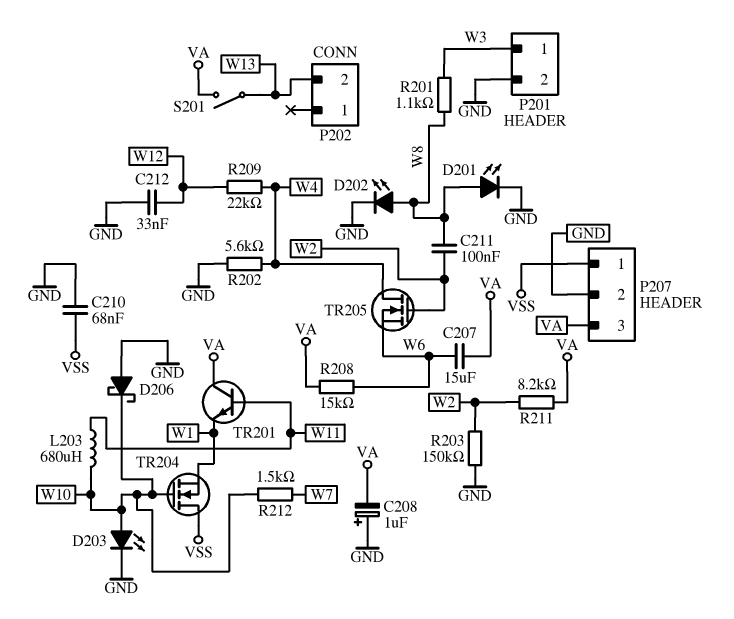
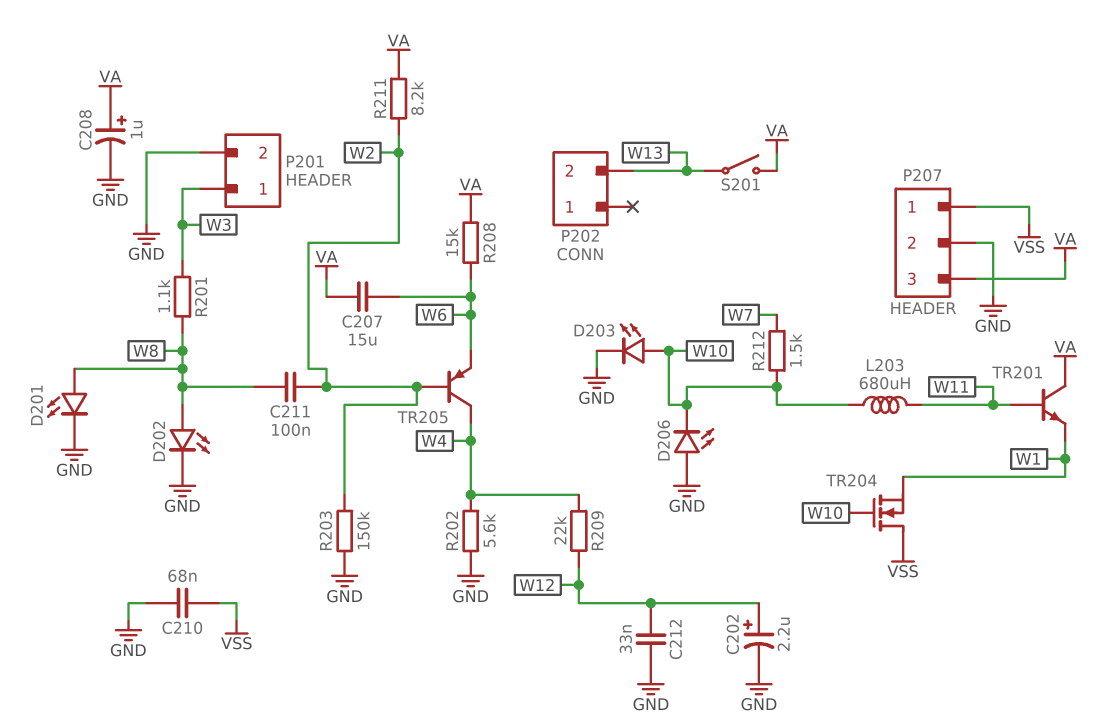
C202: none -> 2.2uF (plus W12, minus GND)
C208: 1uF (plus GND, minus VA) -> 1uF (plus VA, minus GND)
D206: schottky (A GND, K W10) -> LED (A GND, K W10)
TR205: NMOS (G W2, D W4, S W6) -> PNP (B W2, C W4, E W6)

